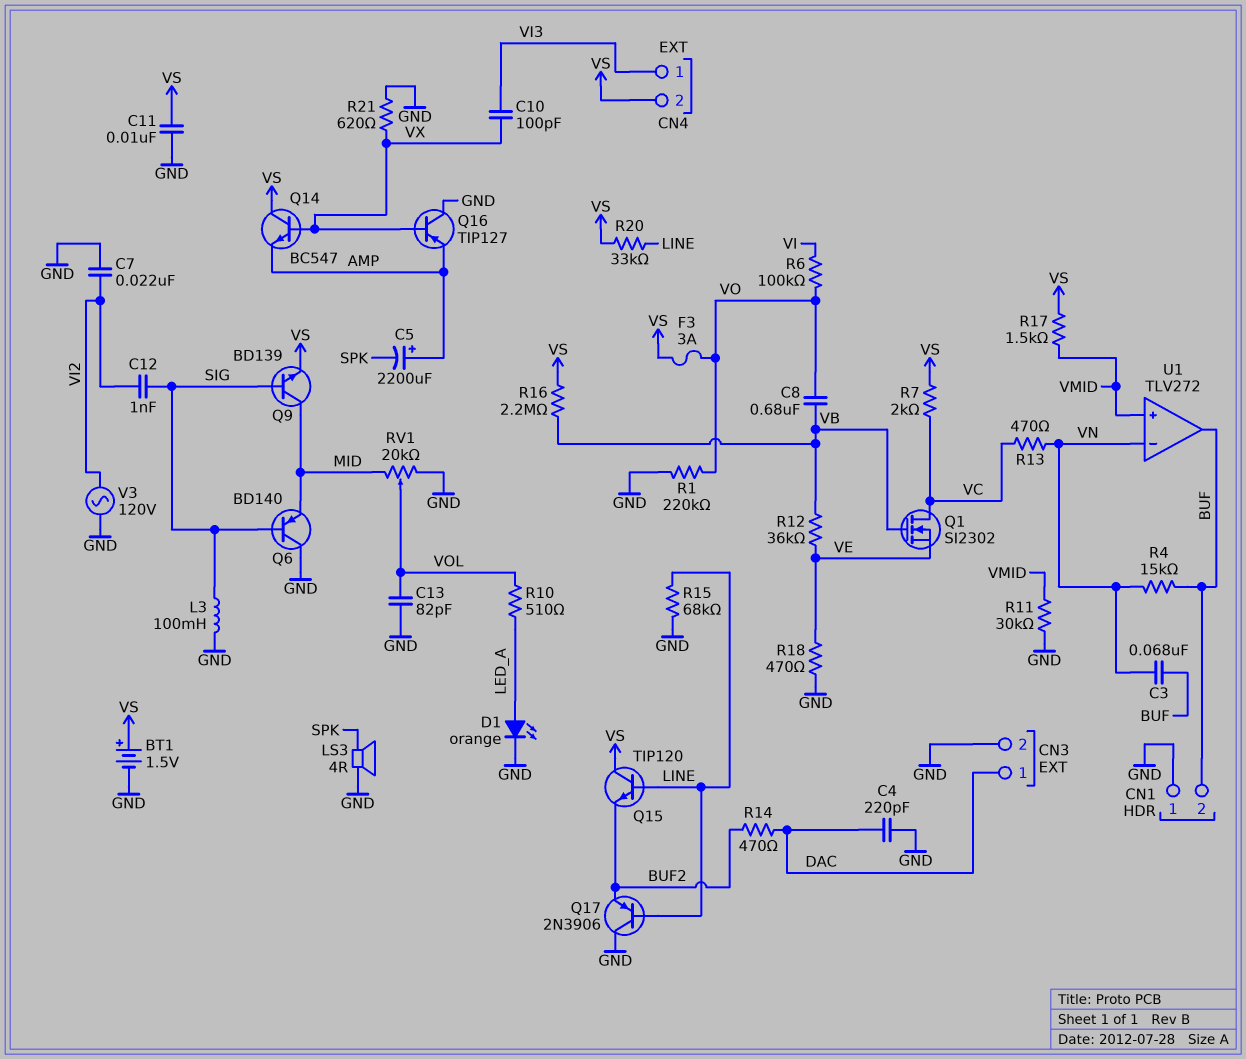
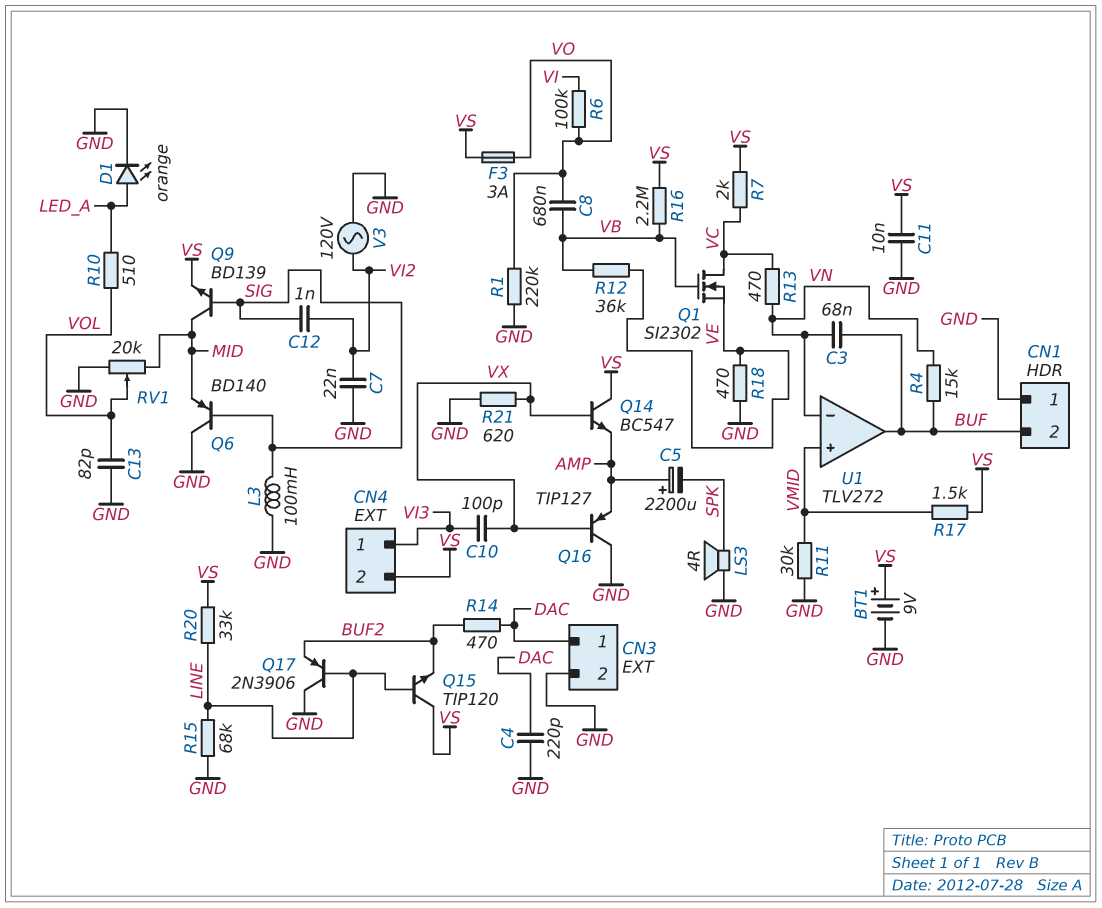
BT1: 1.5V (plus VS, minus GND) -> 9V (plus VS, minus GND)

